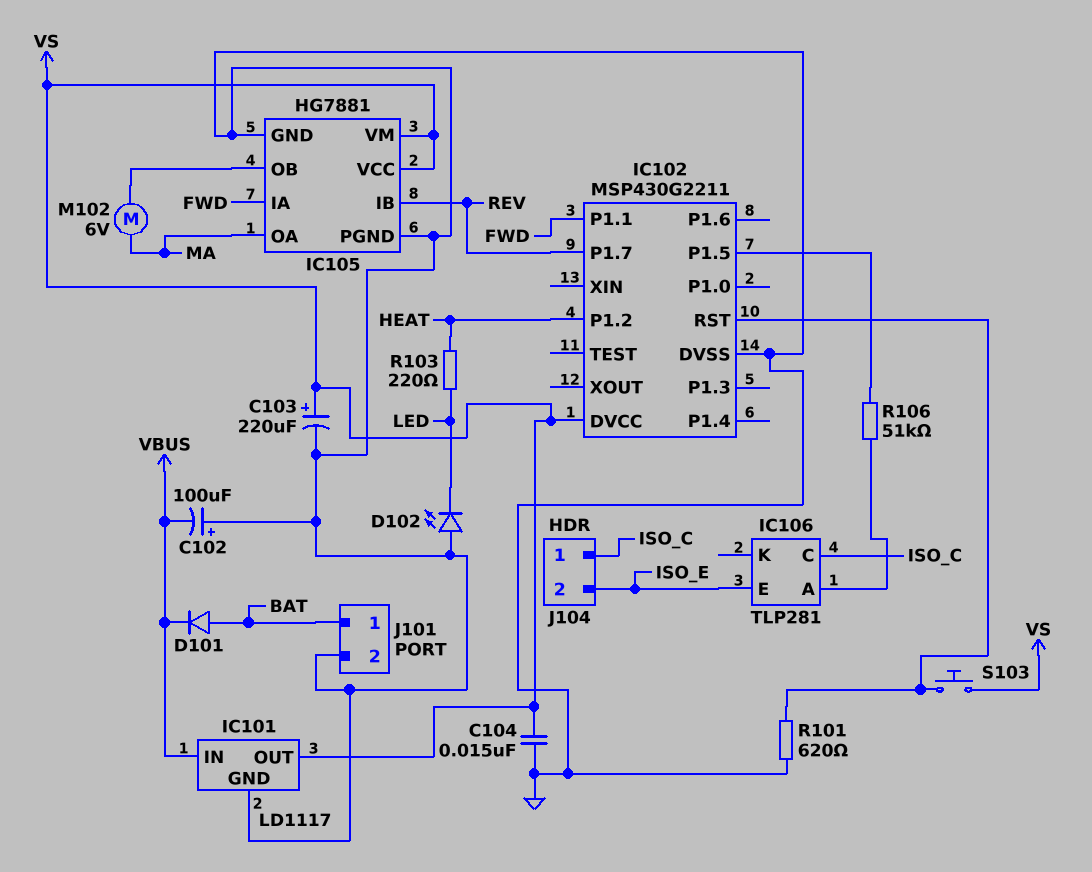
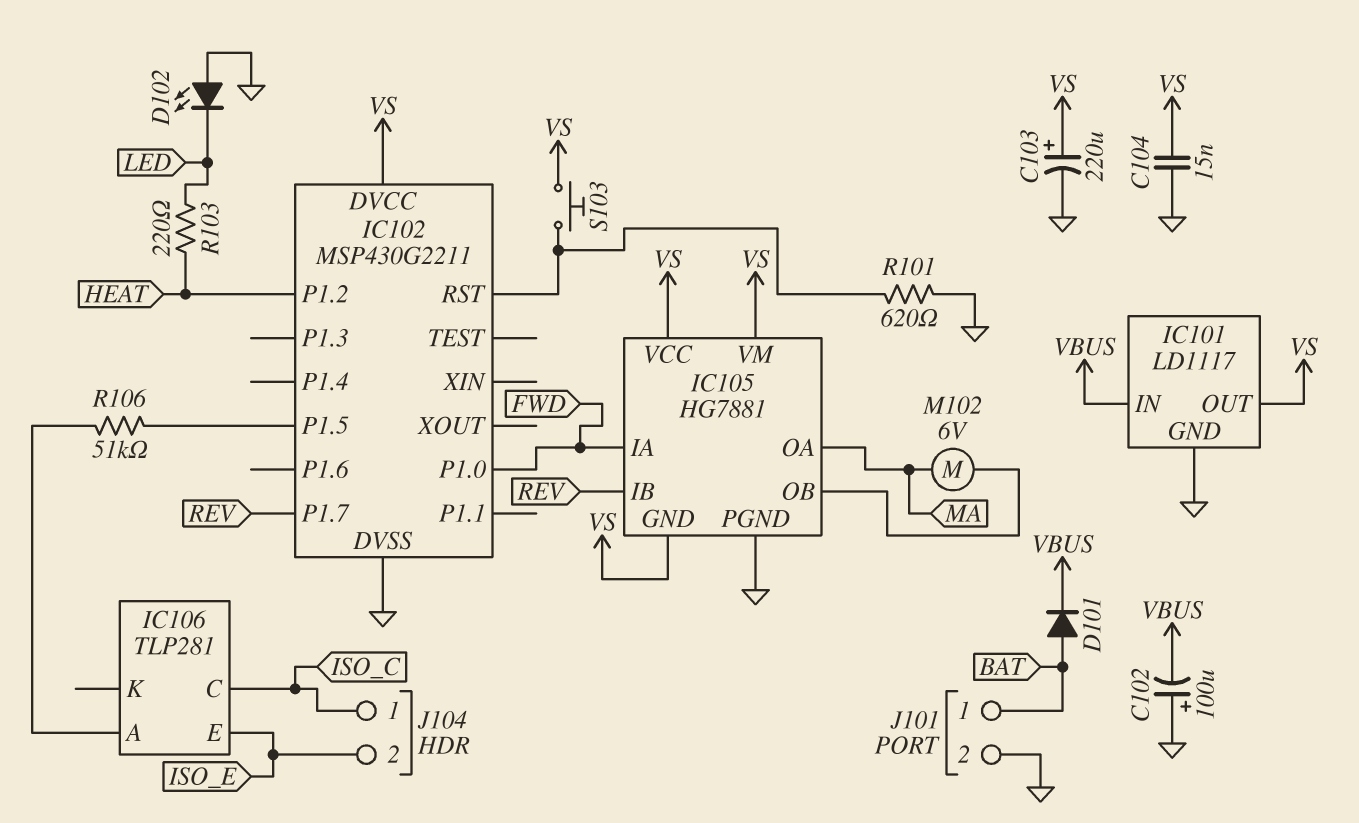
IC102 pin P1.0: none -> FWD
IC102 pin P1.1: FWD -> none
IC105 pin GND: GND -> VS

